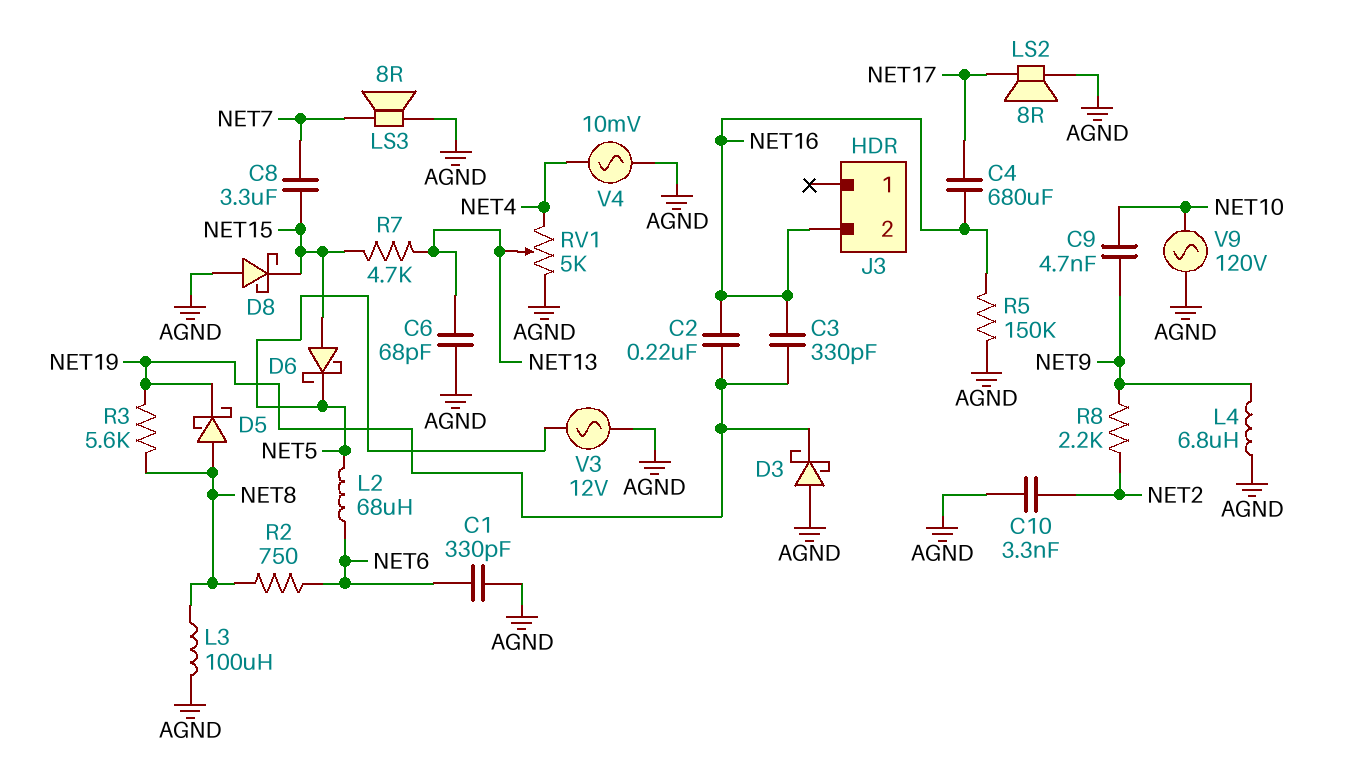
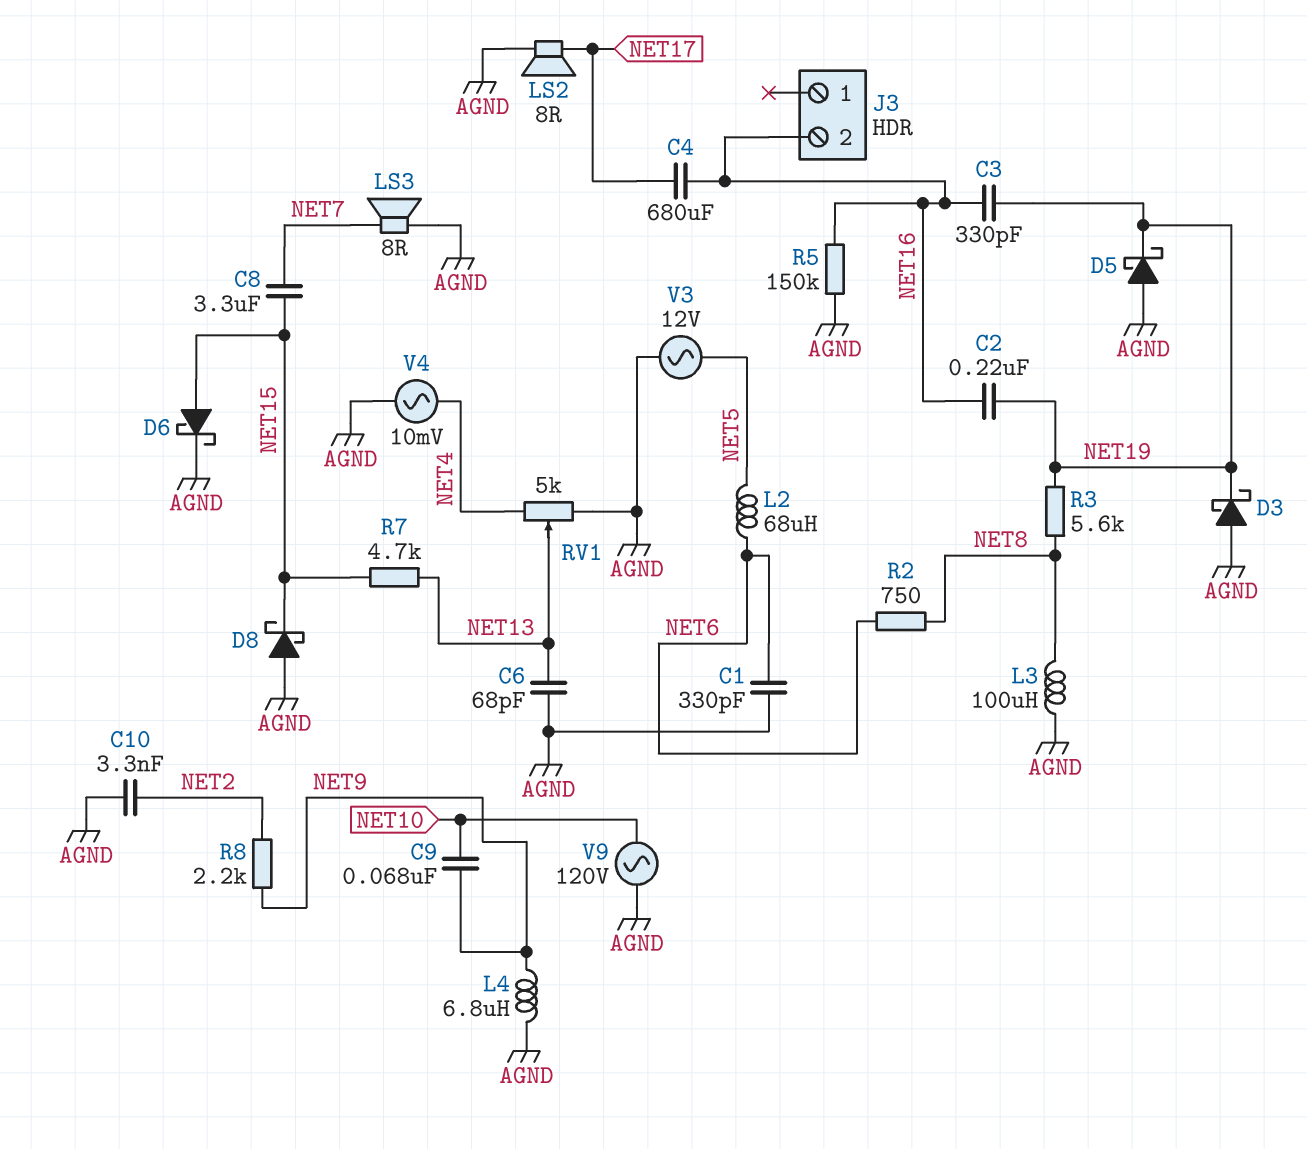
C9: 4.7nF (NET9, NET10) -> 68nF (NET9, NET10)
D5: schottky (A NET8, K NET19) -> schottky (A AGND, K NET19)
D6: schottky (A NET15, K NET5) -> schottky (A NET15, K AGND)

